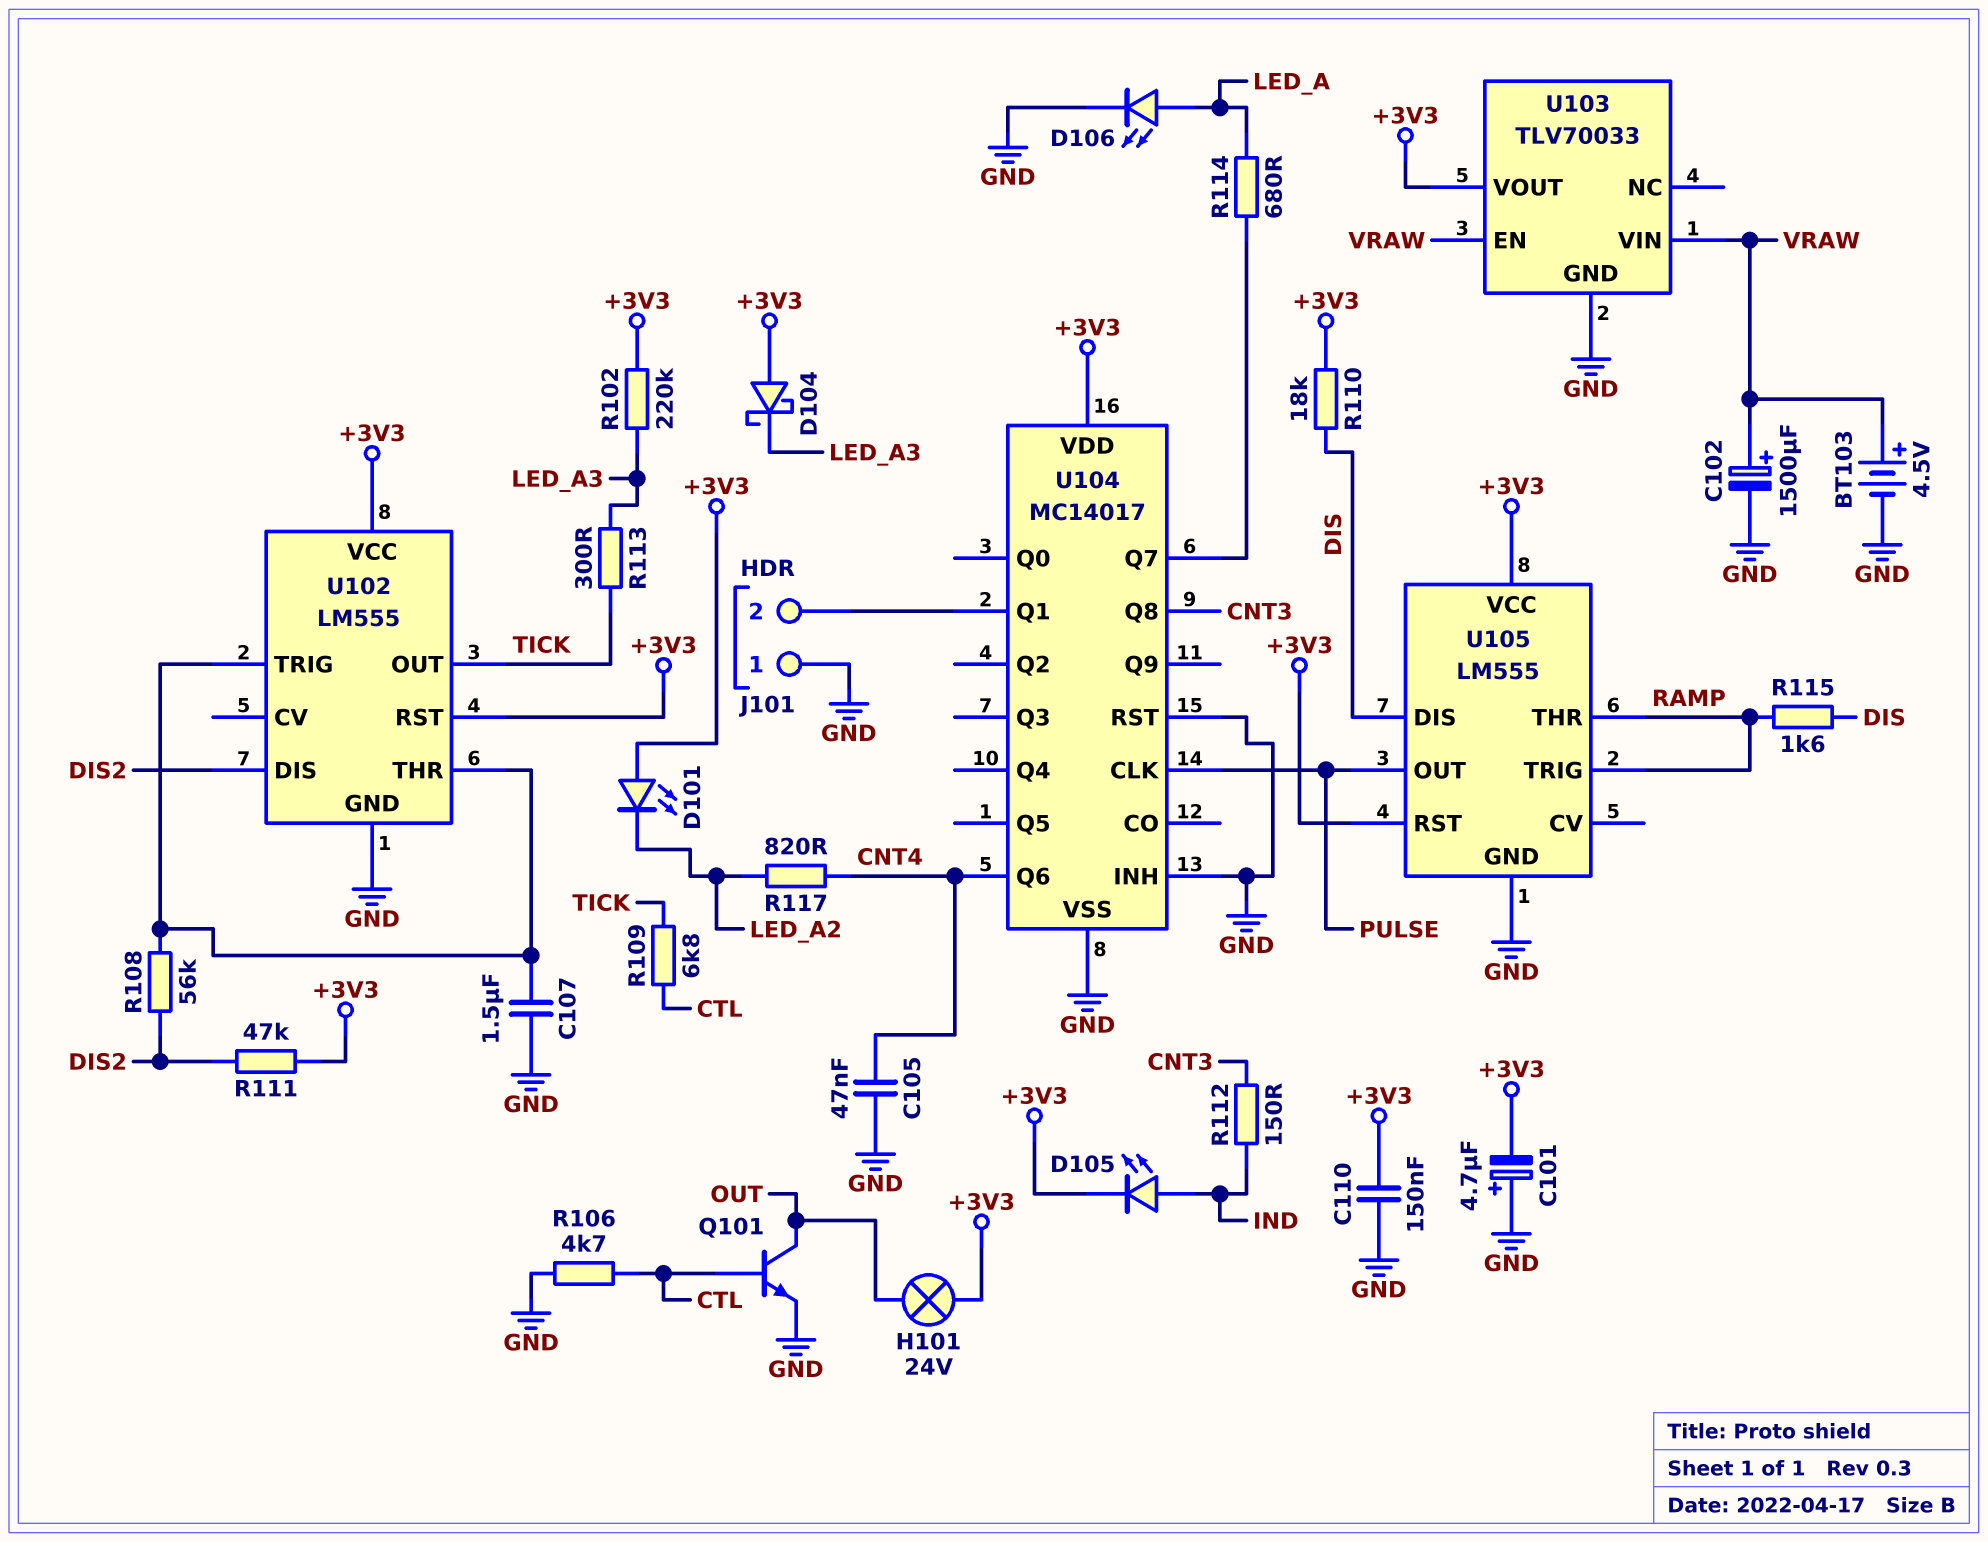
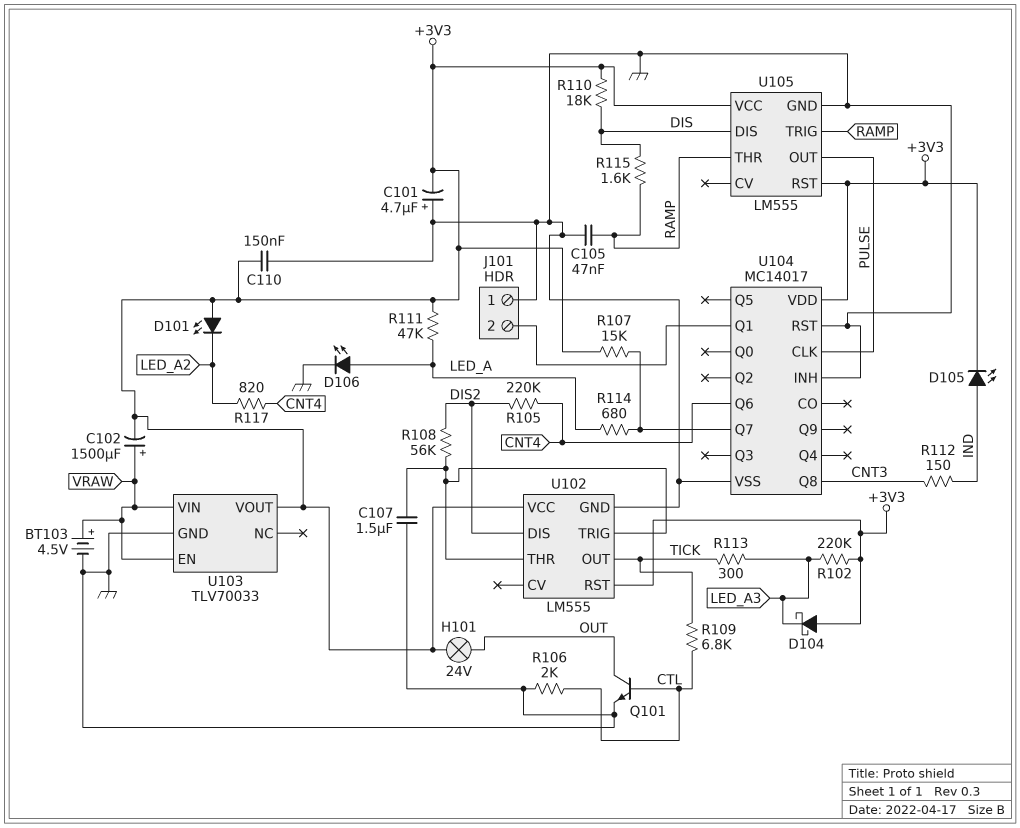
C102: 1500uF (plus VRAW, minus GND) -> 1500uF (plus VRAW, minus +3V3)
C105: 47nF (CNT4, GND) -> 47nF (GND, RAMP)
R105: none -> 220k (CNT4, DIS2)
R106: 4.7k (CTL, GND) -> 2k (CTL, GND)
R107: none -> 15k (+3V3, U104/Q7)
R111: 47k (+3V3, DIS2) -> 47k (+3V3, LED_A)

